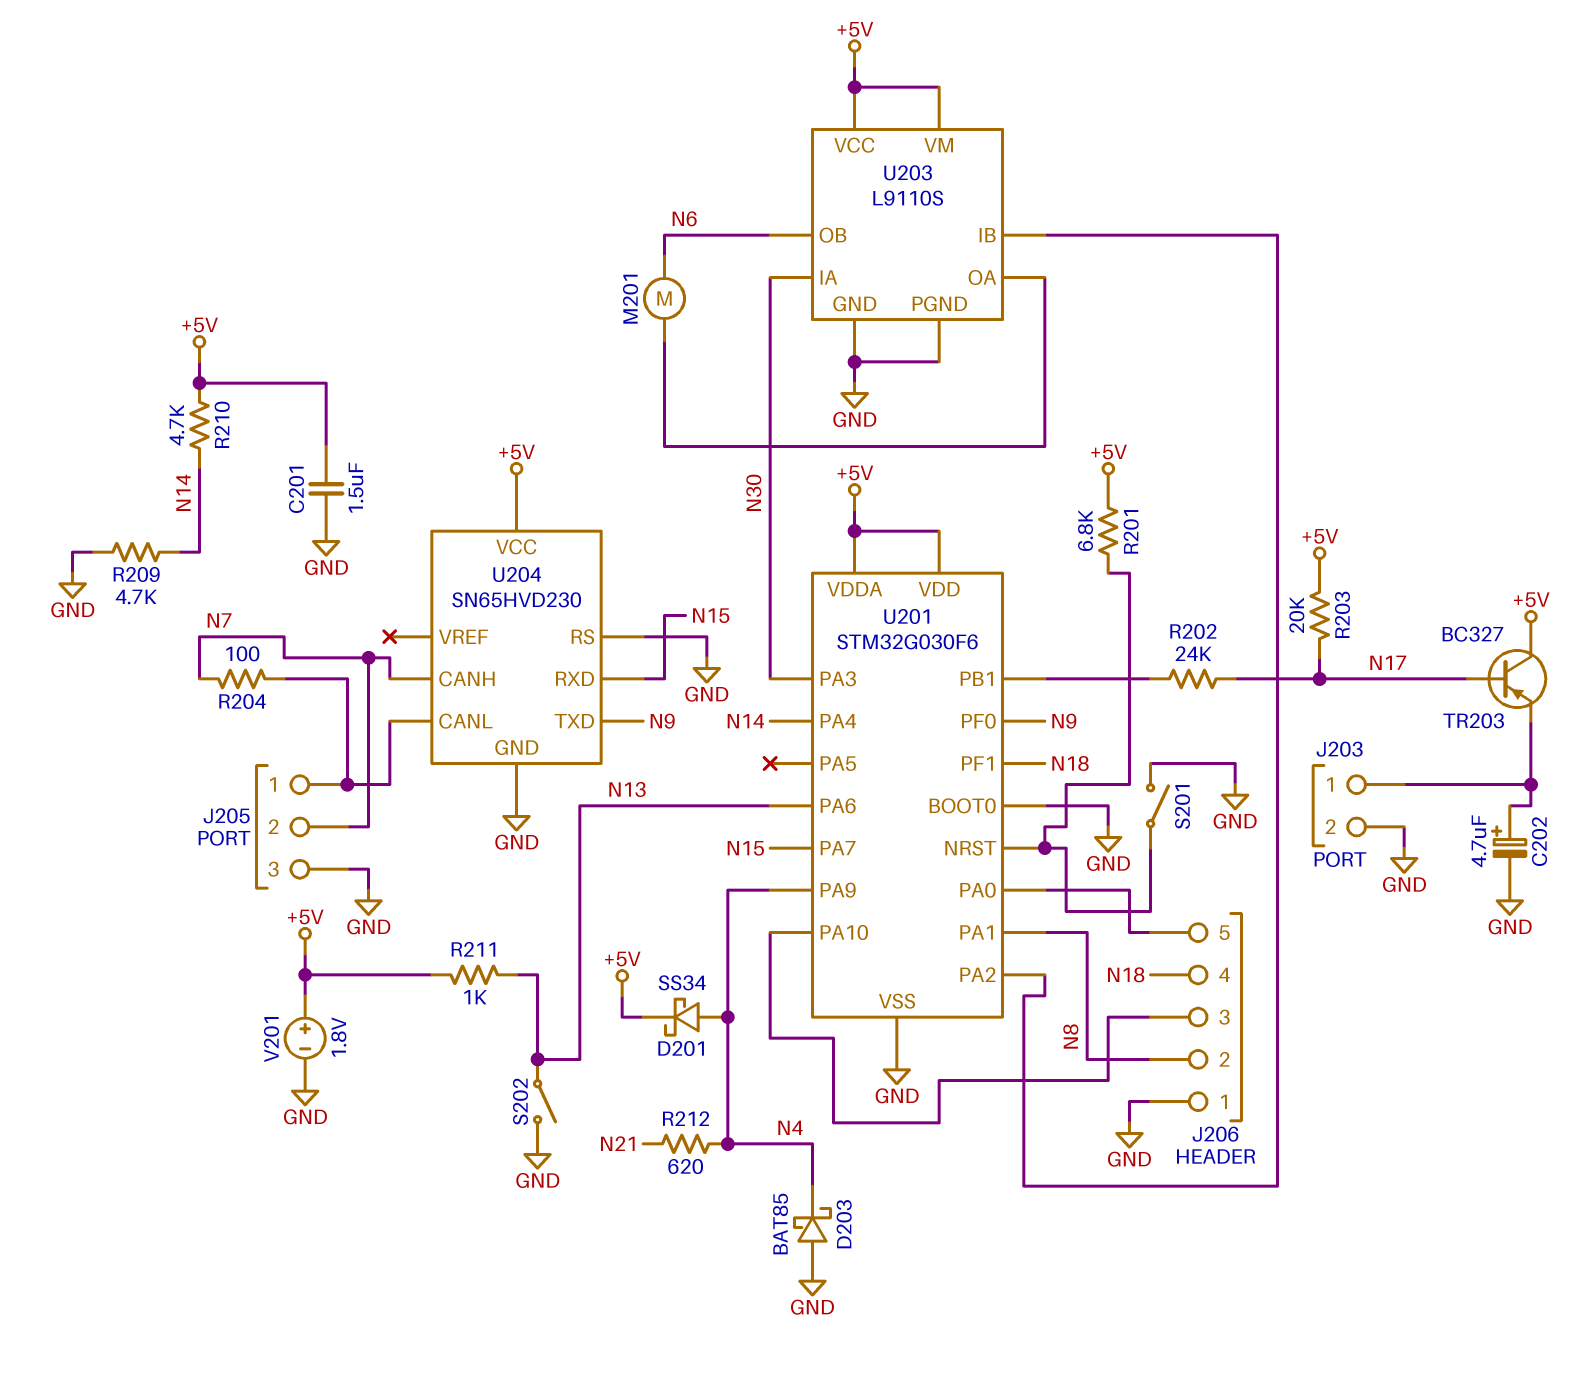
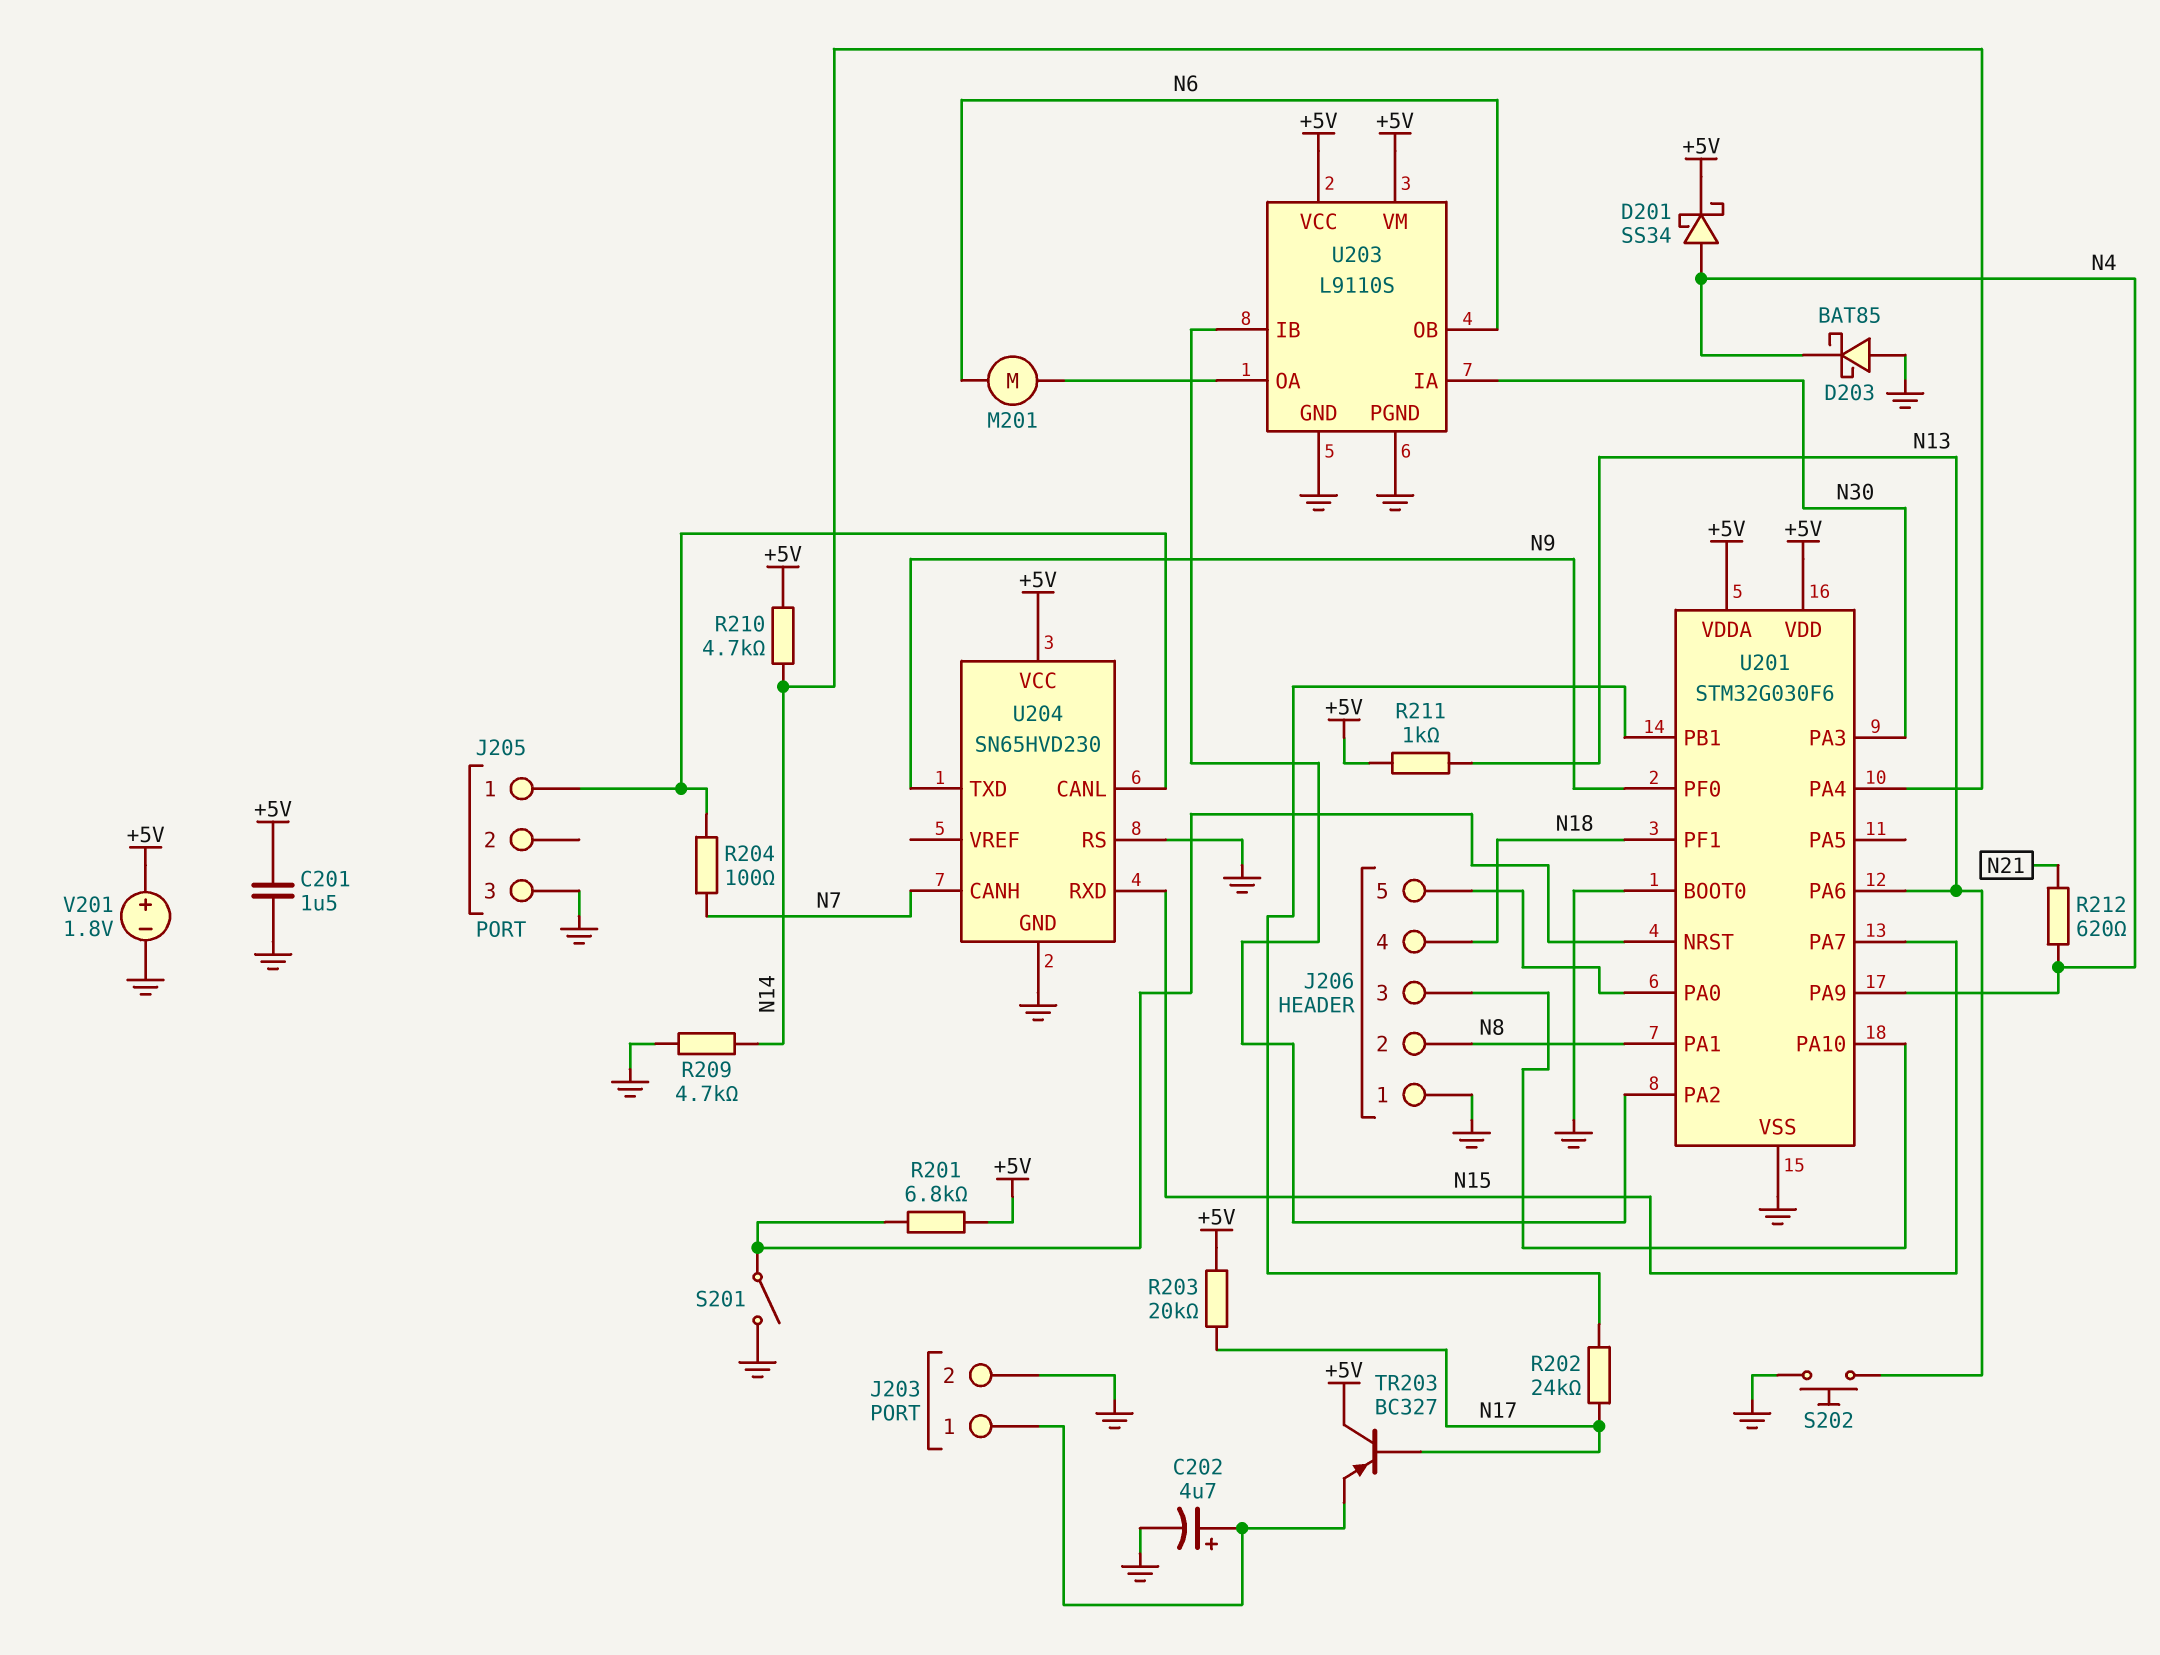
J205 pin 2: N7 -> none
S202: switch (GND, N13) -> button (GND, N13)

